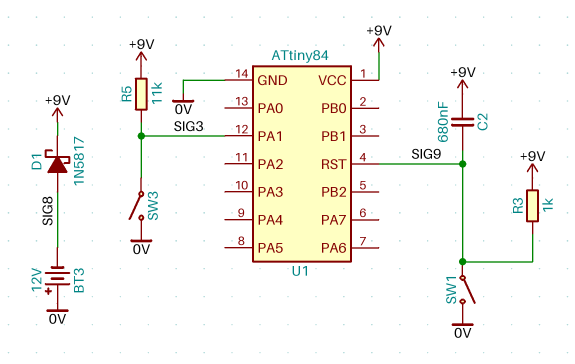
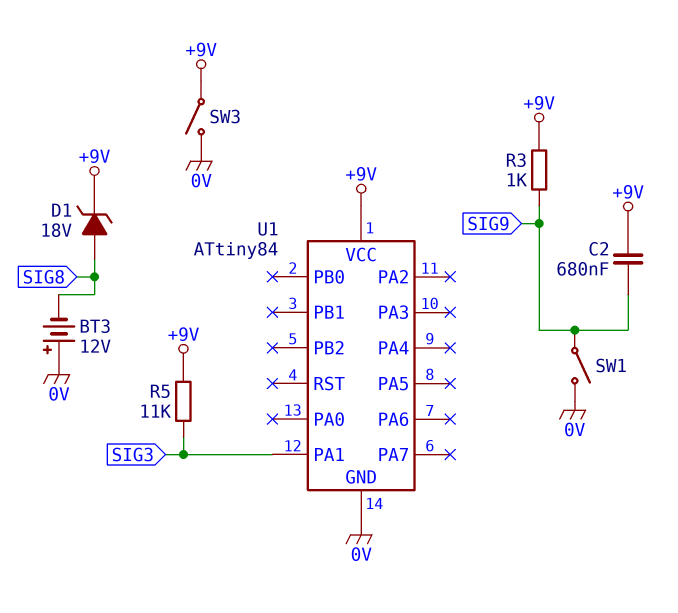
D1: schottky 1N5817 (A SIG8, K +9V) -> zener 18V (A SIG8, K +9V)
SW3: switch (0V, SIG3) -> switch (+9V, 0V)
U1 pin RST: SIG9 -> none

